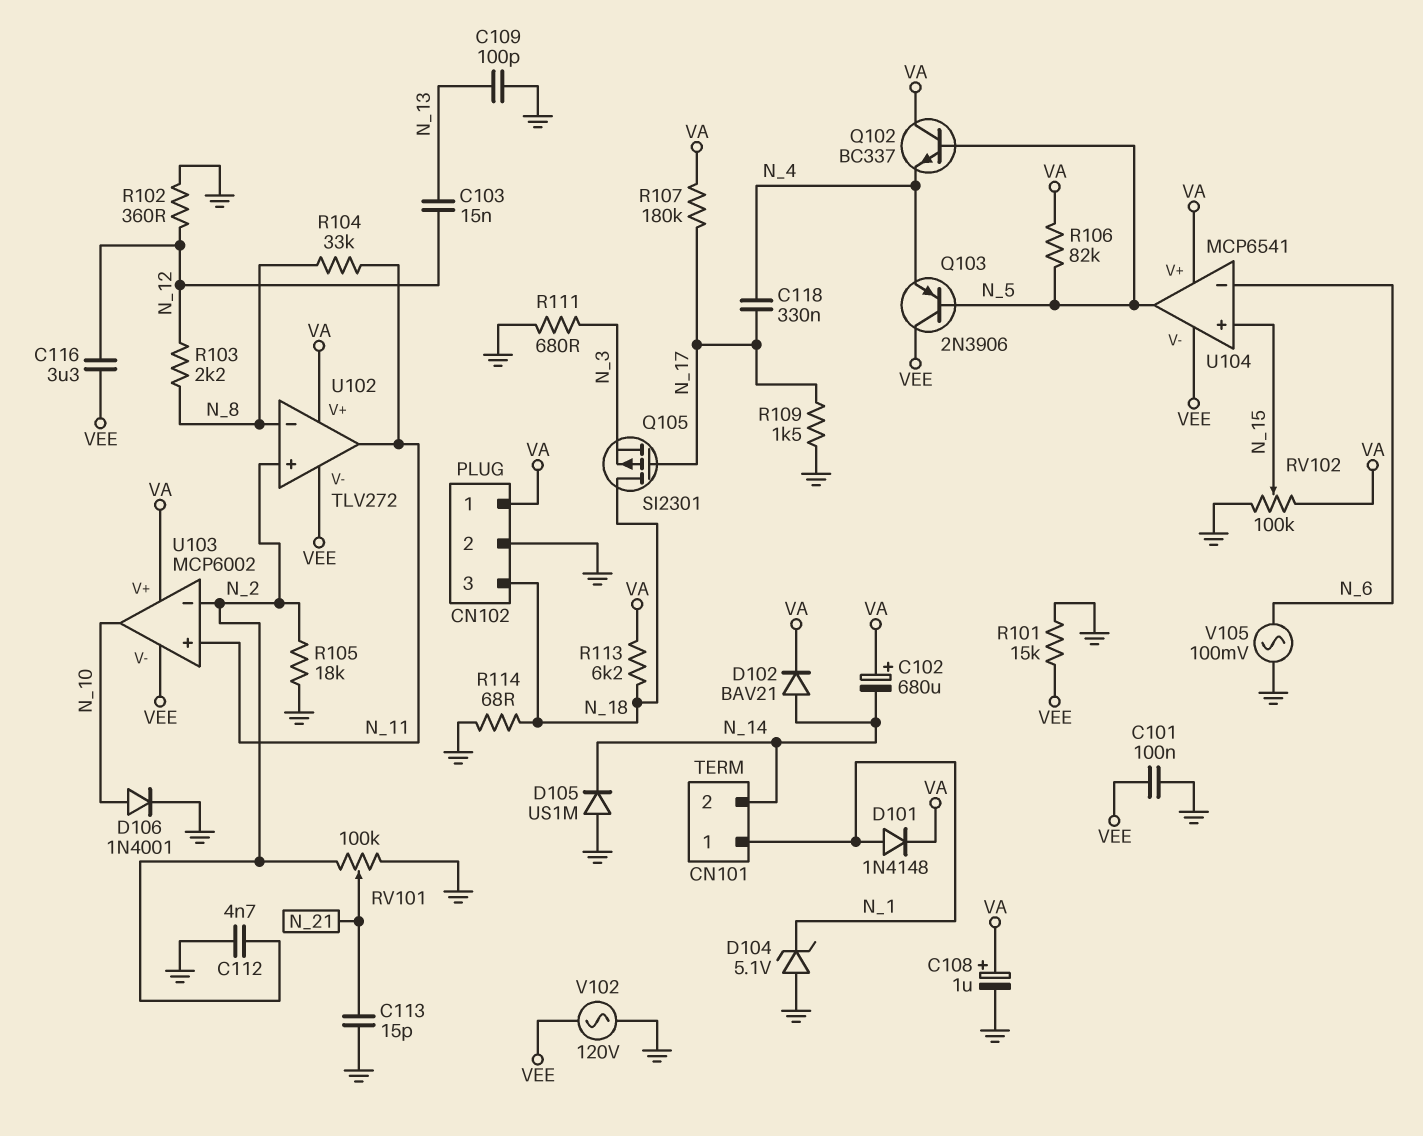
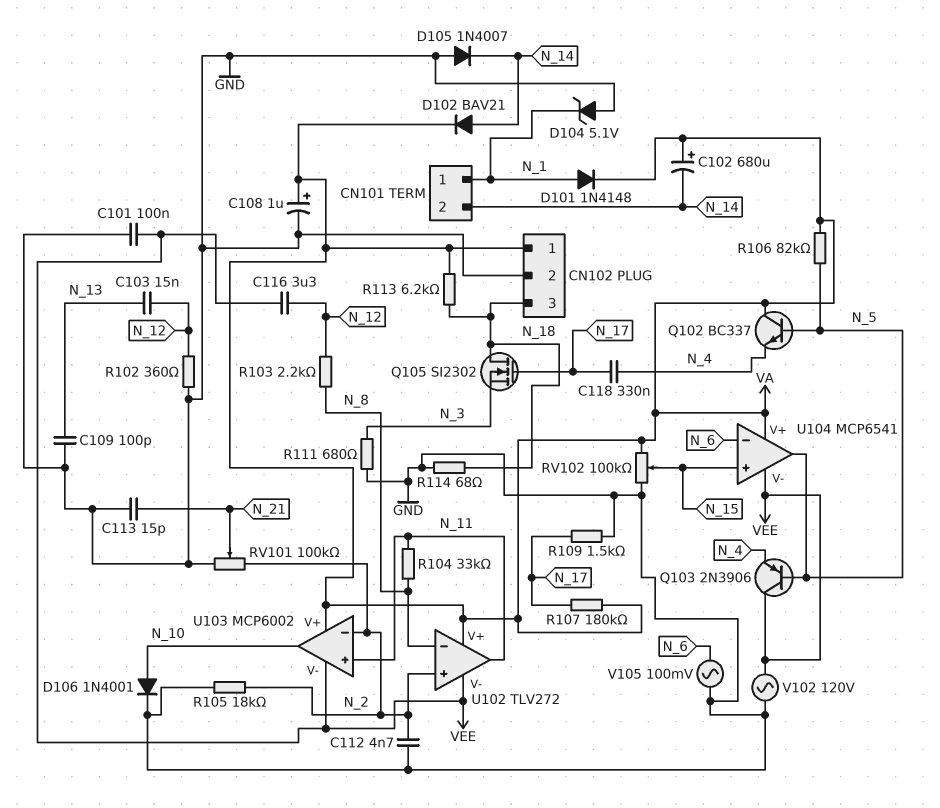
D105: diode US1M (A GND, K N_14) -> diode 1N4007 (A GND, K N_14)
Q105: PMOS SI2301 (G N_17, D N_18, S N_3) -> NMOS SI2302 (G N_17, D N_18, S N_3)
R101: 15k (GND, VEE) -> none

